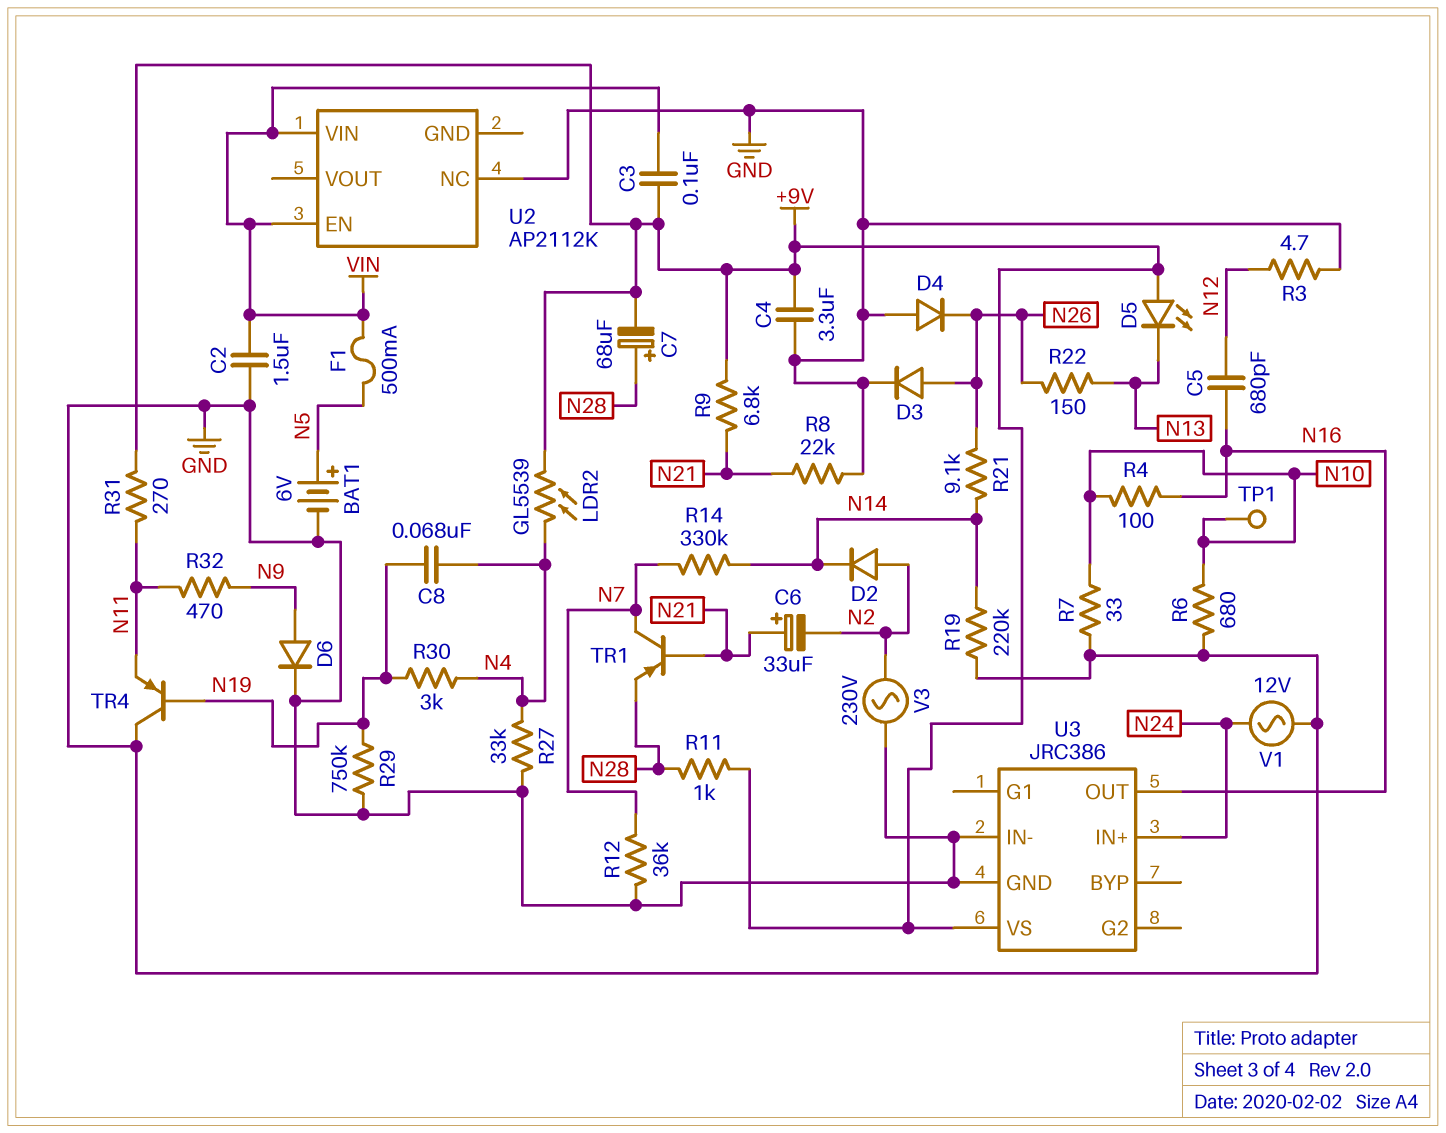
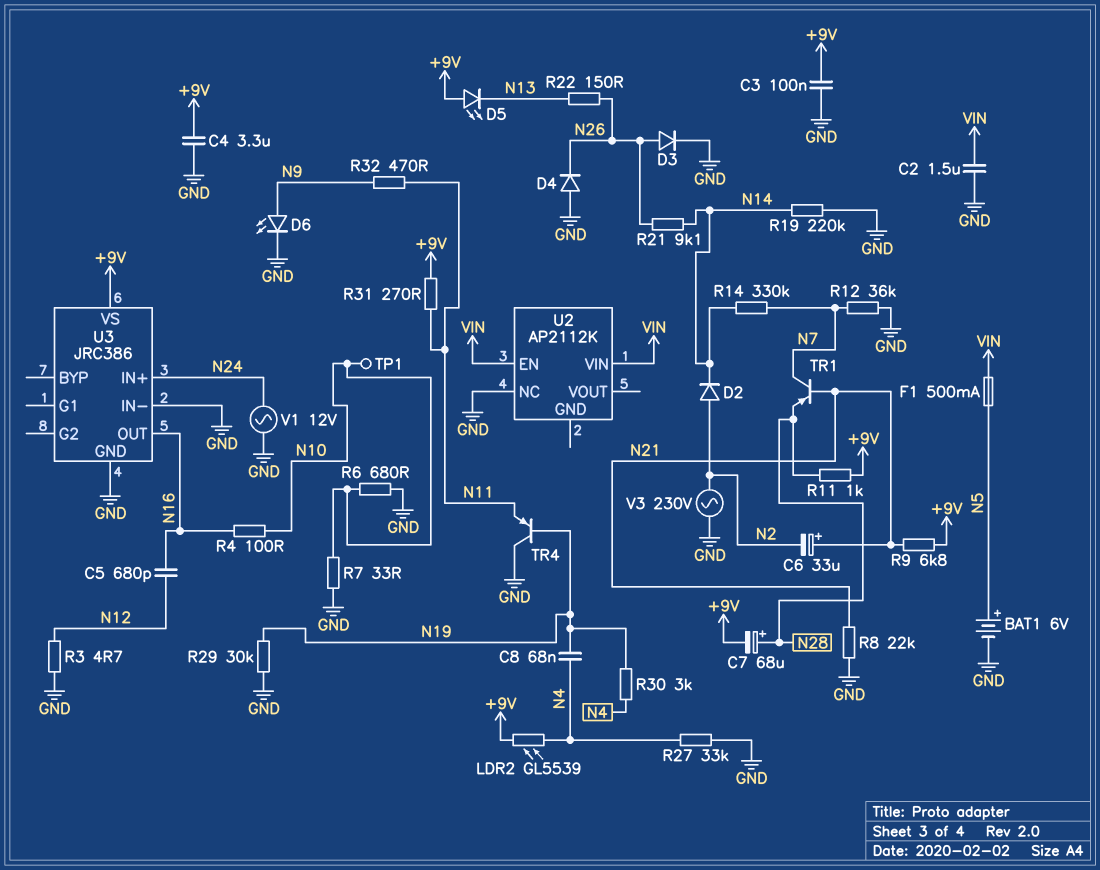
C3: 100nF (+9V, VIN) -> 100nF (+9V, GND)
D6: diode (A N9, K GND) -> LED (A N9, K GND)
R29: 750k (GND, N19) -> 30k (GND, N19)

